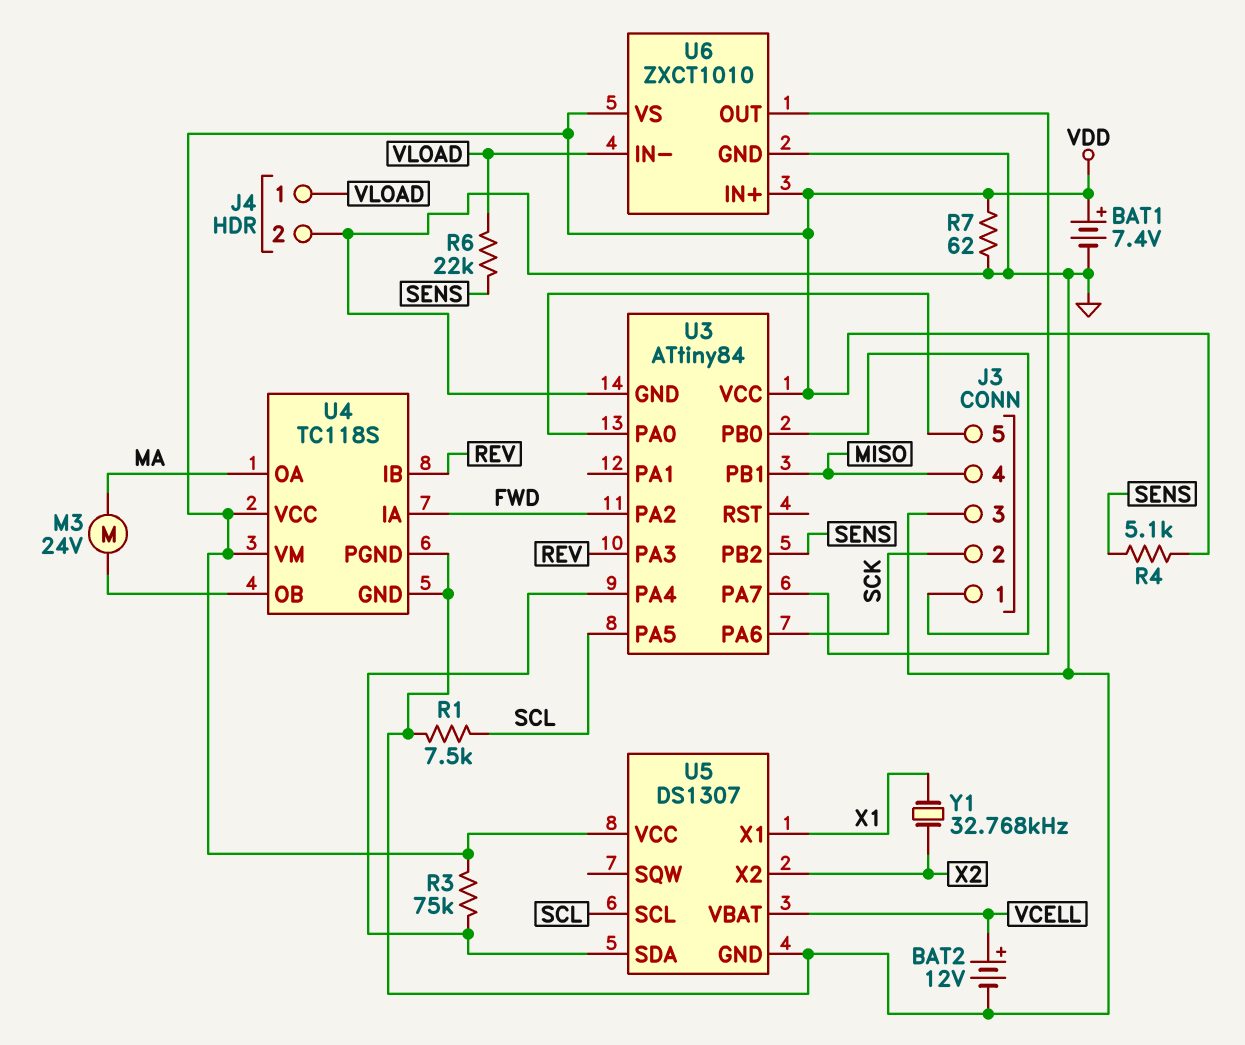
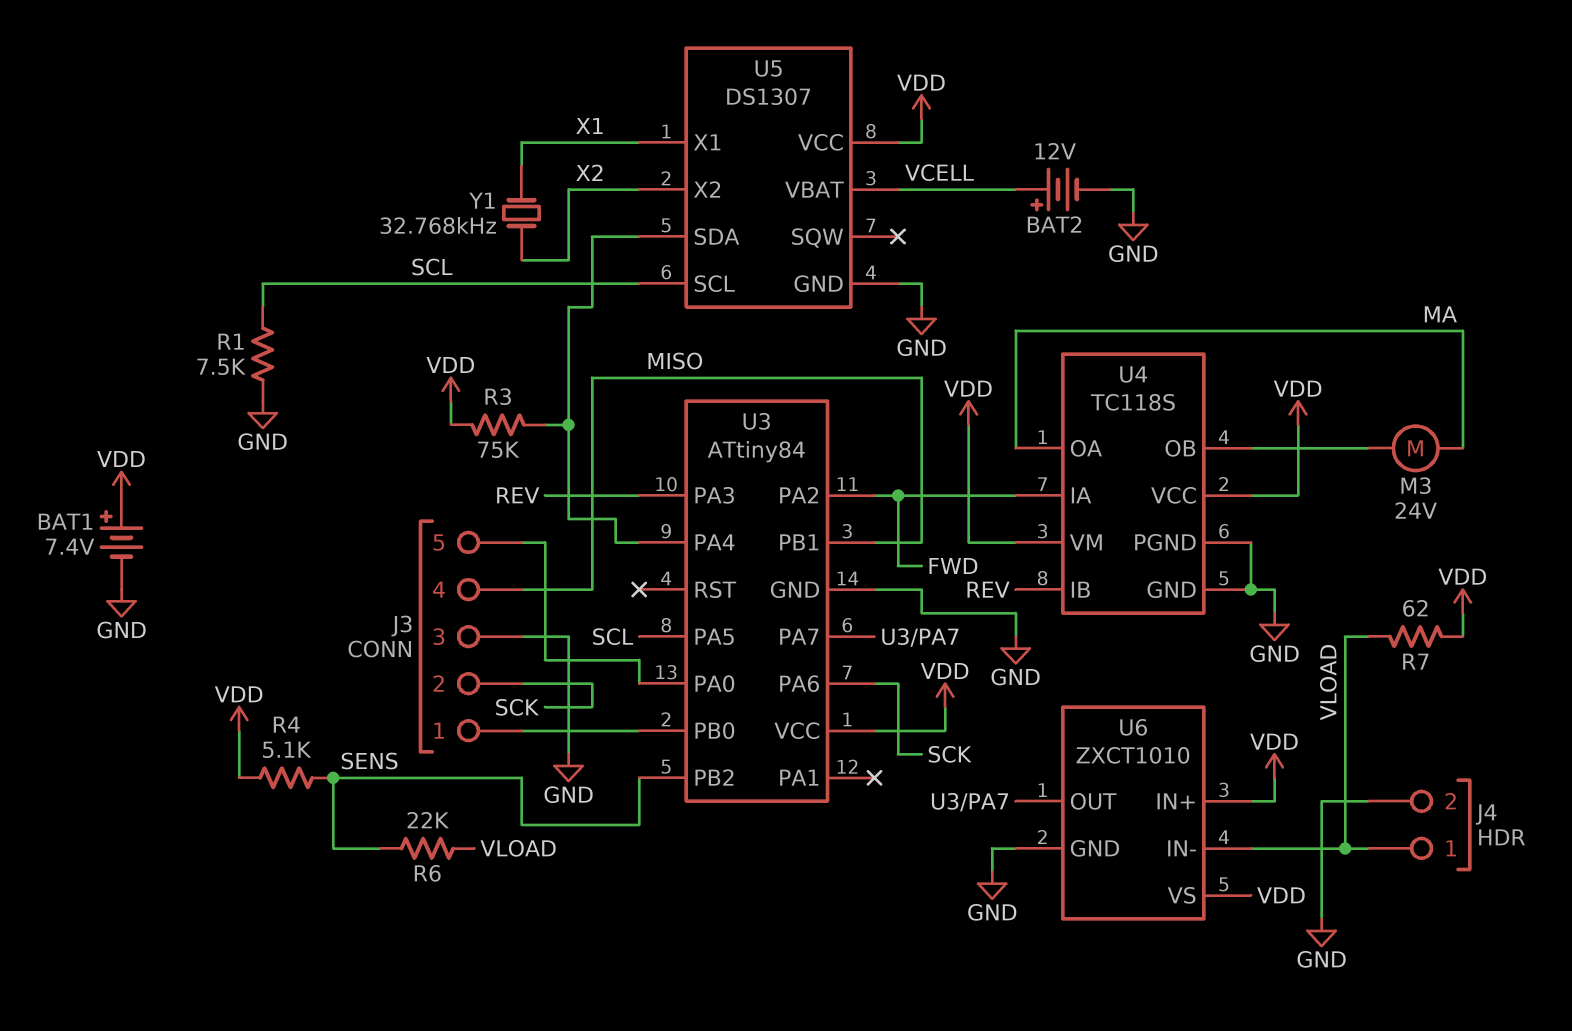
R7: 62 (GND, VDD) -> 62 (VDD, VLOAD)

